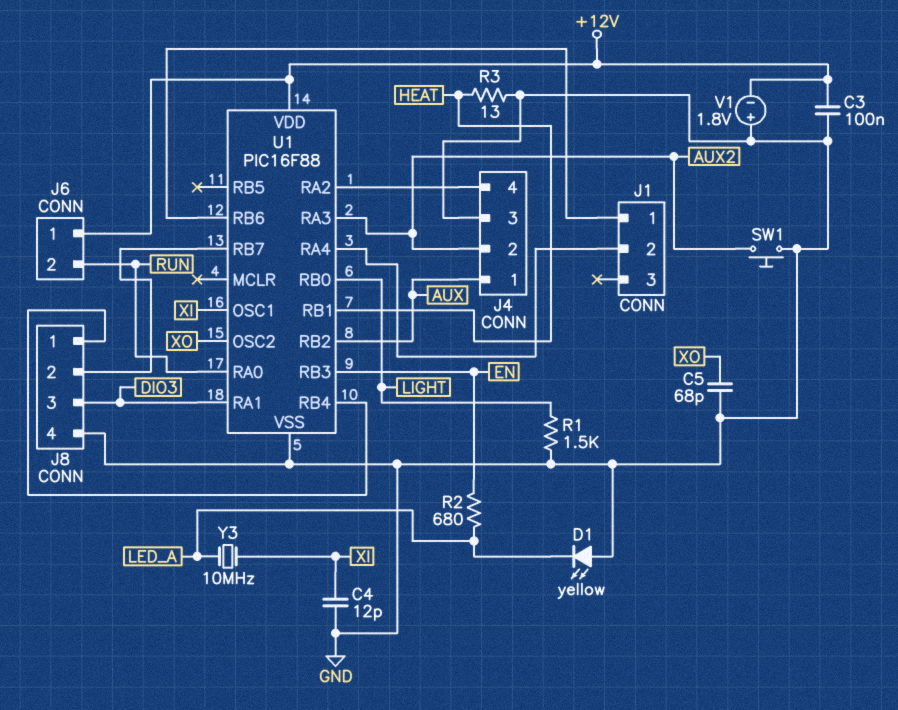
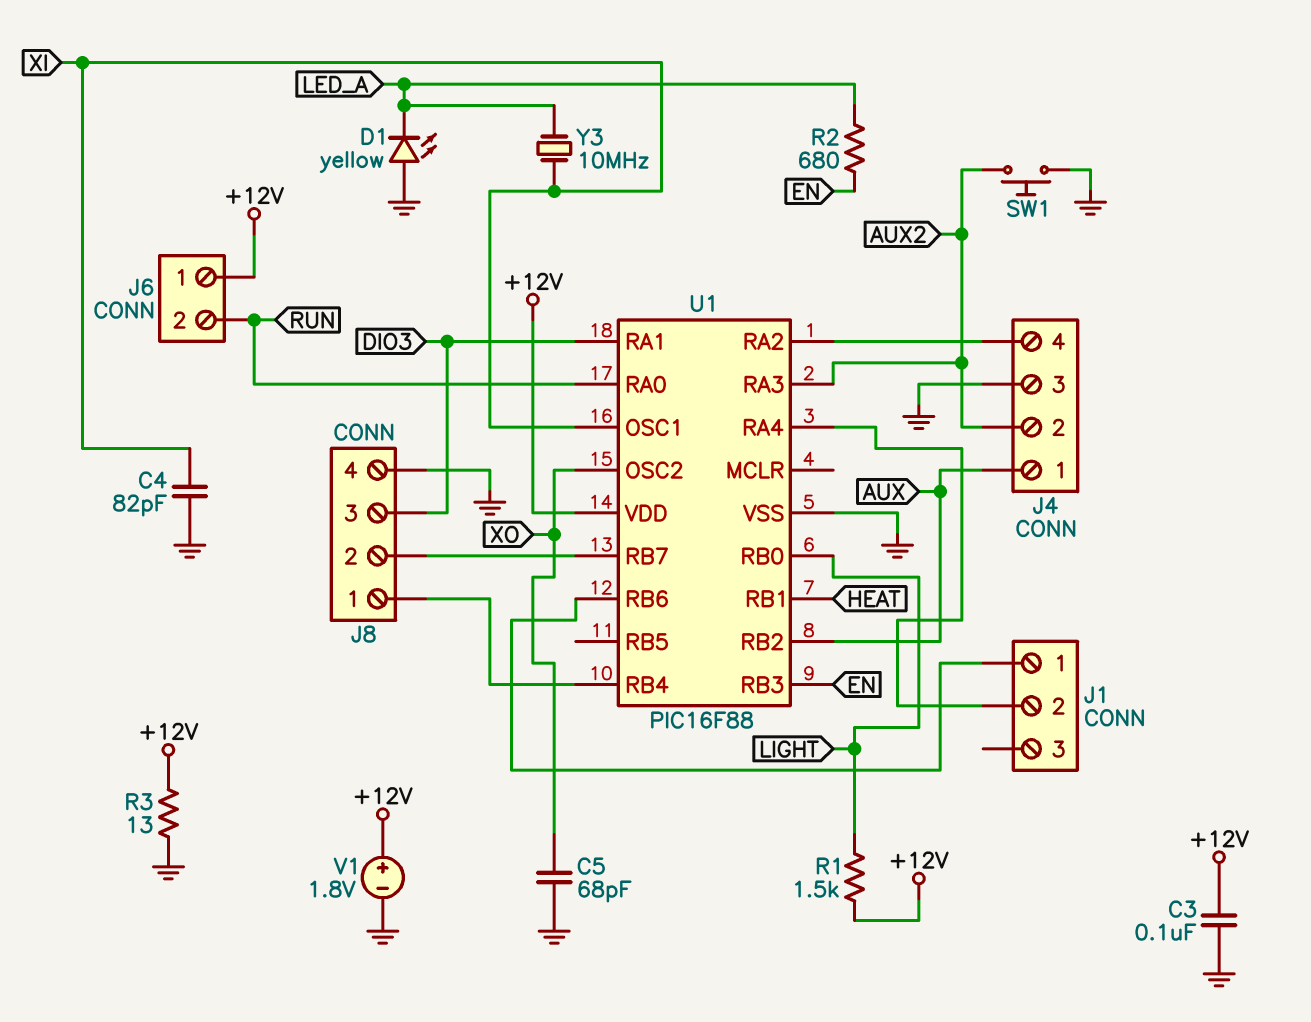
C4: 12pF (GND, XI) -> 82pF (GND, XI)
R1: 1.5k (GND, LIGHT) -> 1.5k (+12V, LIGHT)
R3: 13 (GND, HEAT) -> 13 (+12V, GND)
V1: 1.8V (plus GND, minus +12V) -> 1.8V (plus +12V, minus GND)

